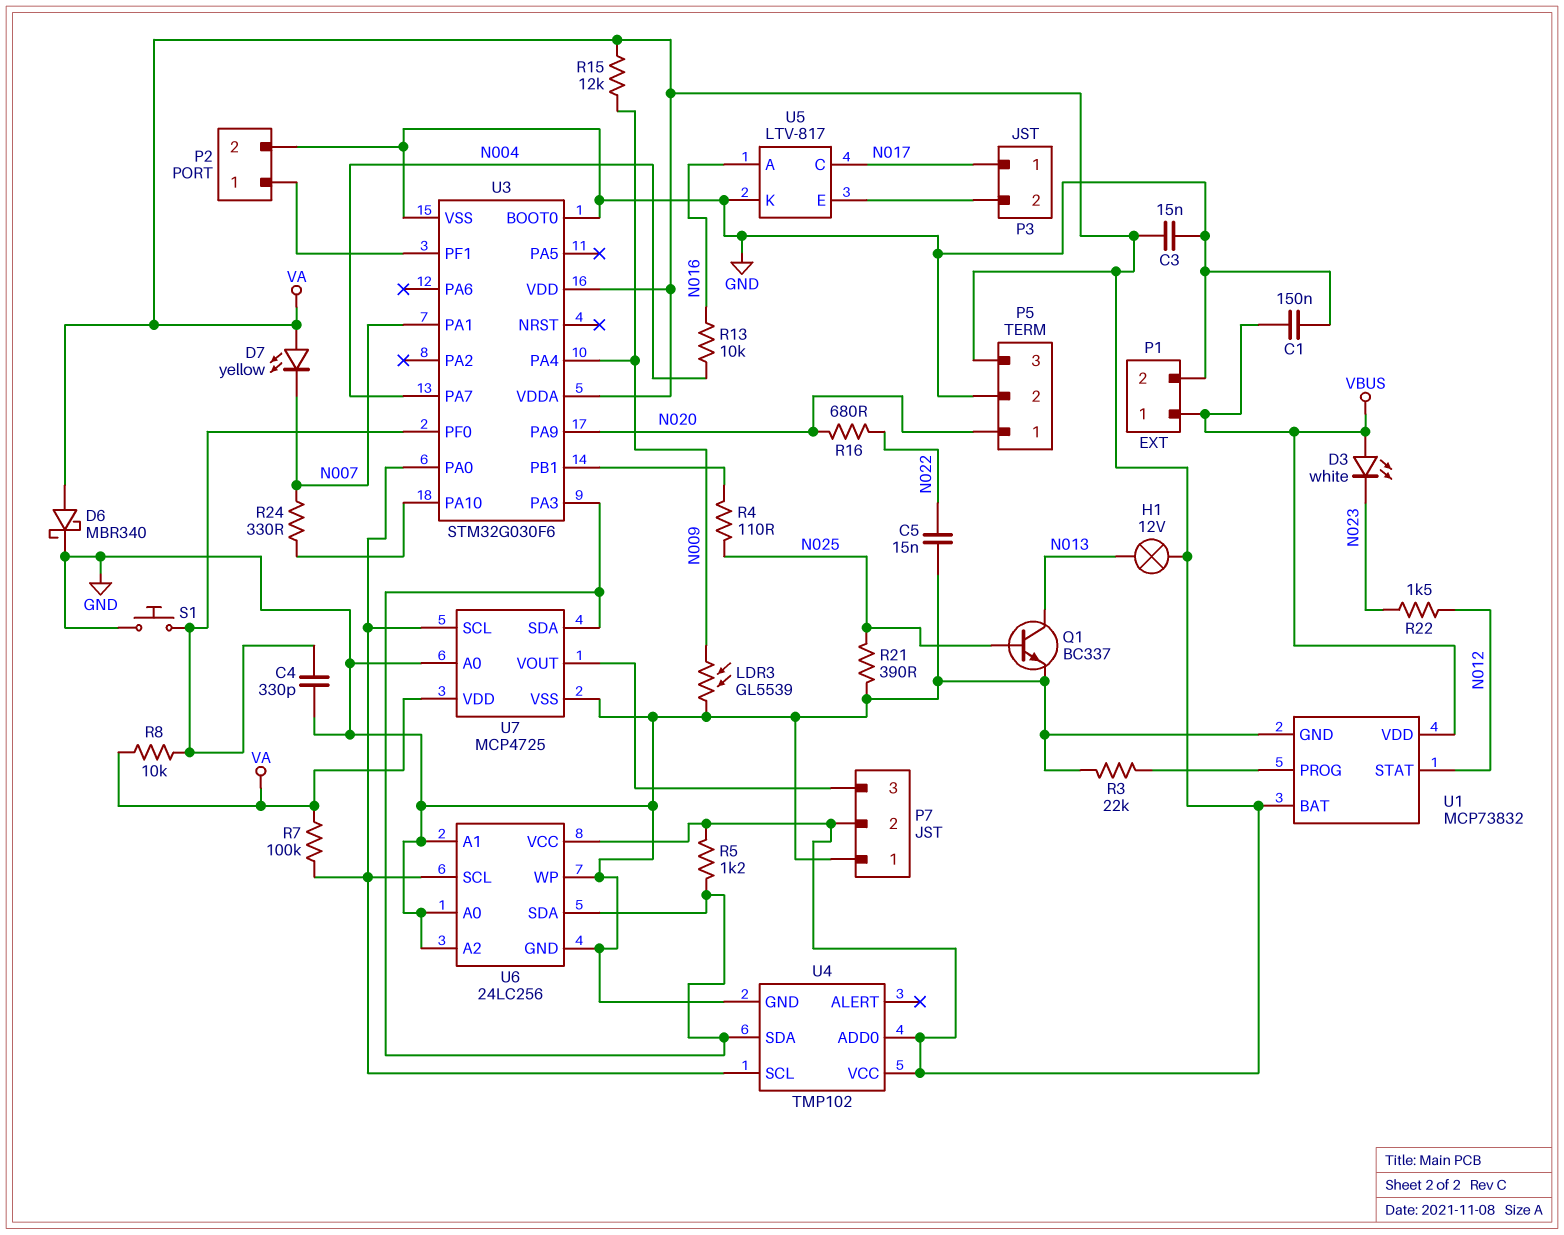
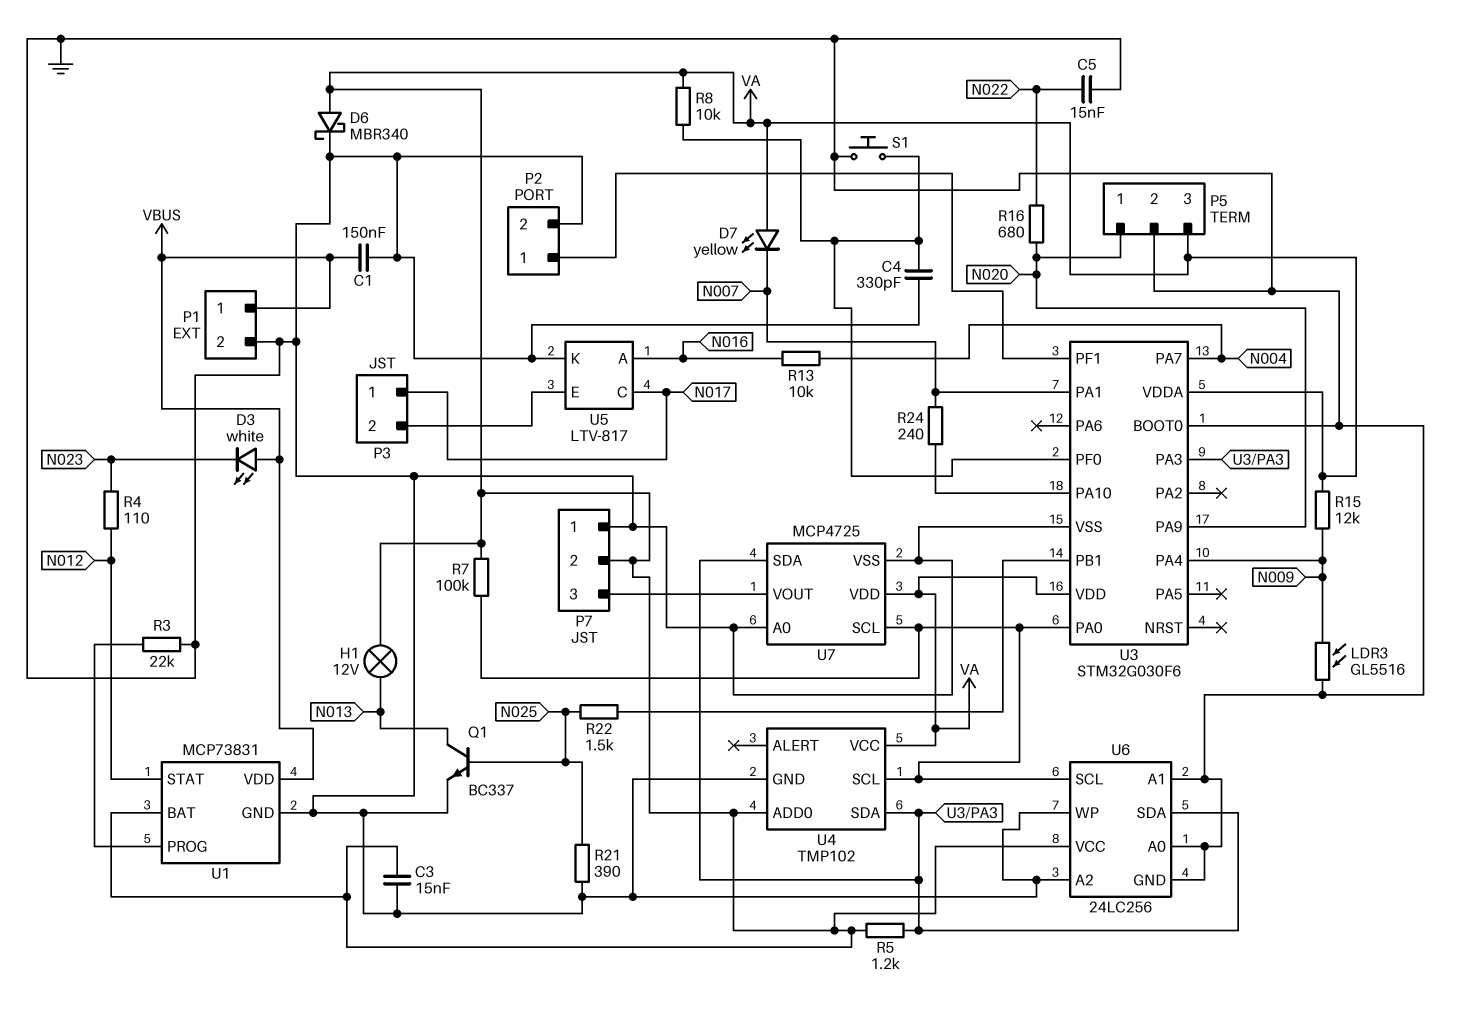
LDR3: GL5539 (GND, N009) -> GL5516 (GND, N009)
R4: 110 (N025, U3/PB1) -> 110 (N012, N023)
R22: 1.5k (N012, N023) -> 1.5k (N025, U3/PB1)
R24: 330 (N007, U3/PA10) -> 240 (N007, U3/PA10)
U1: MCP73832 -> MCP73831

